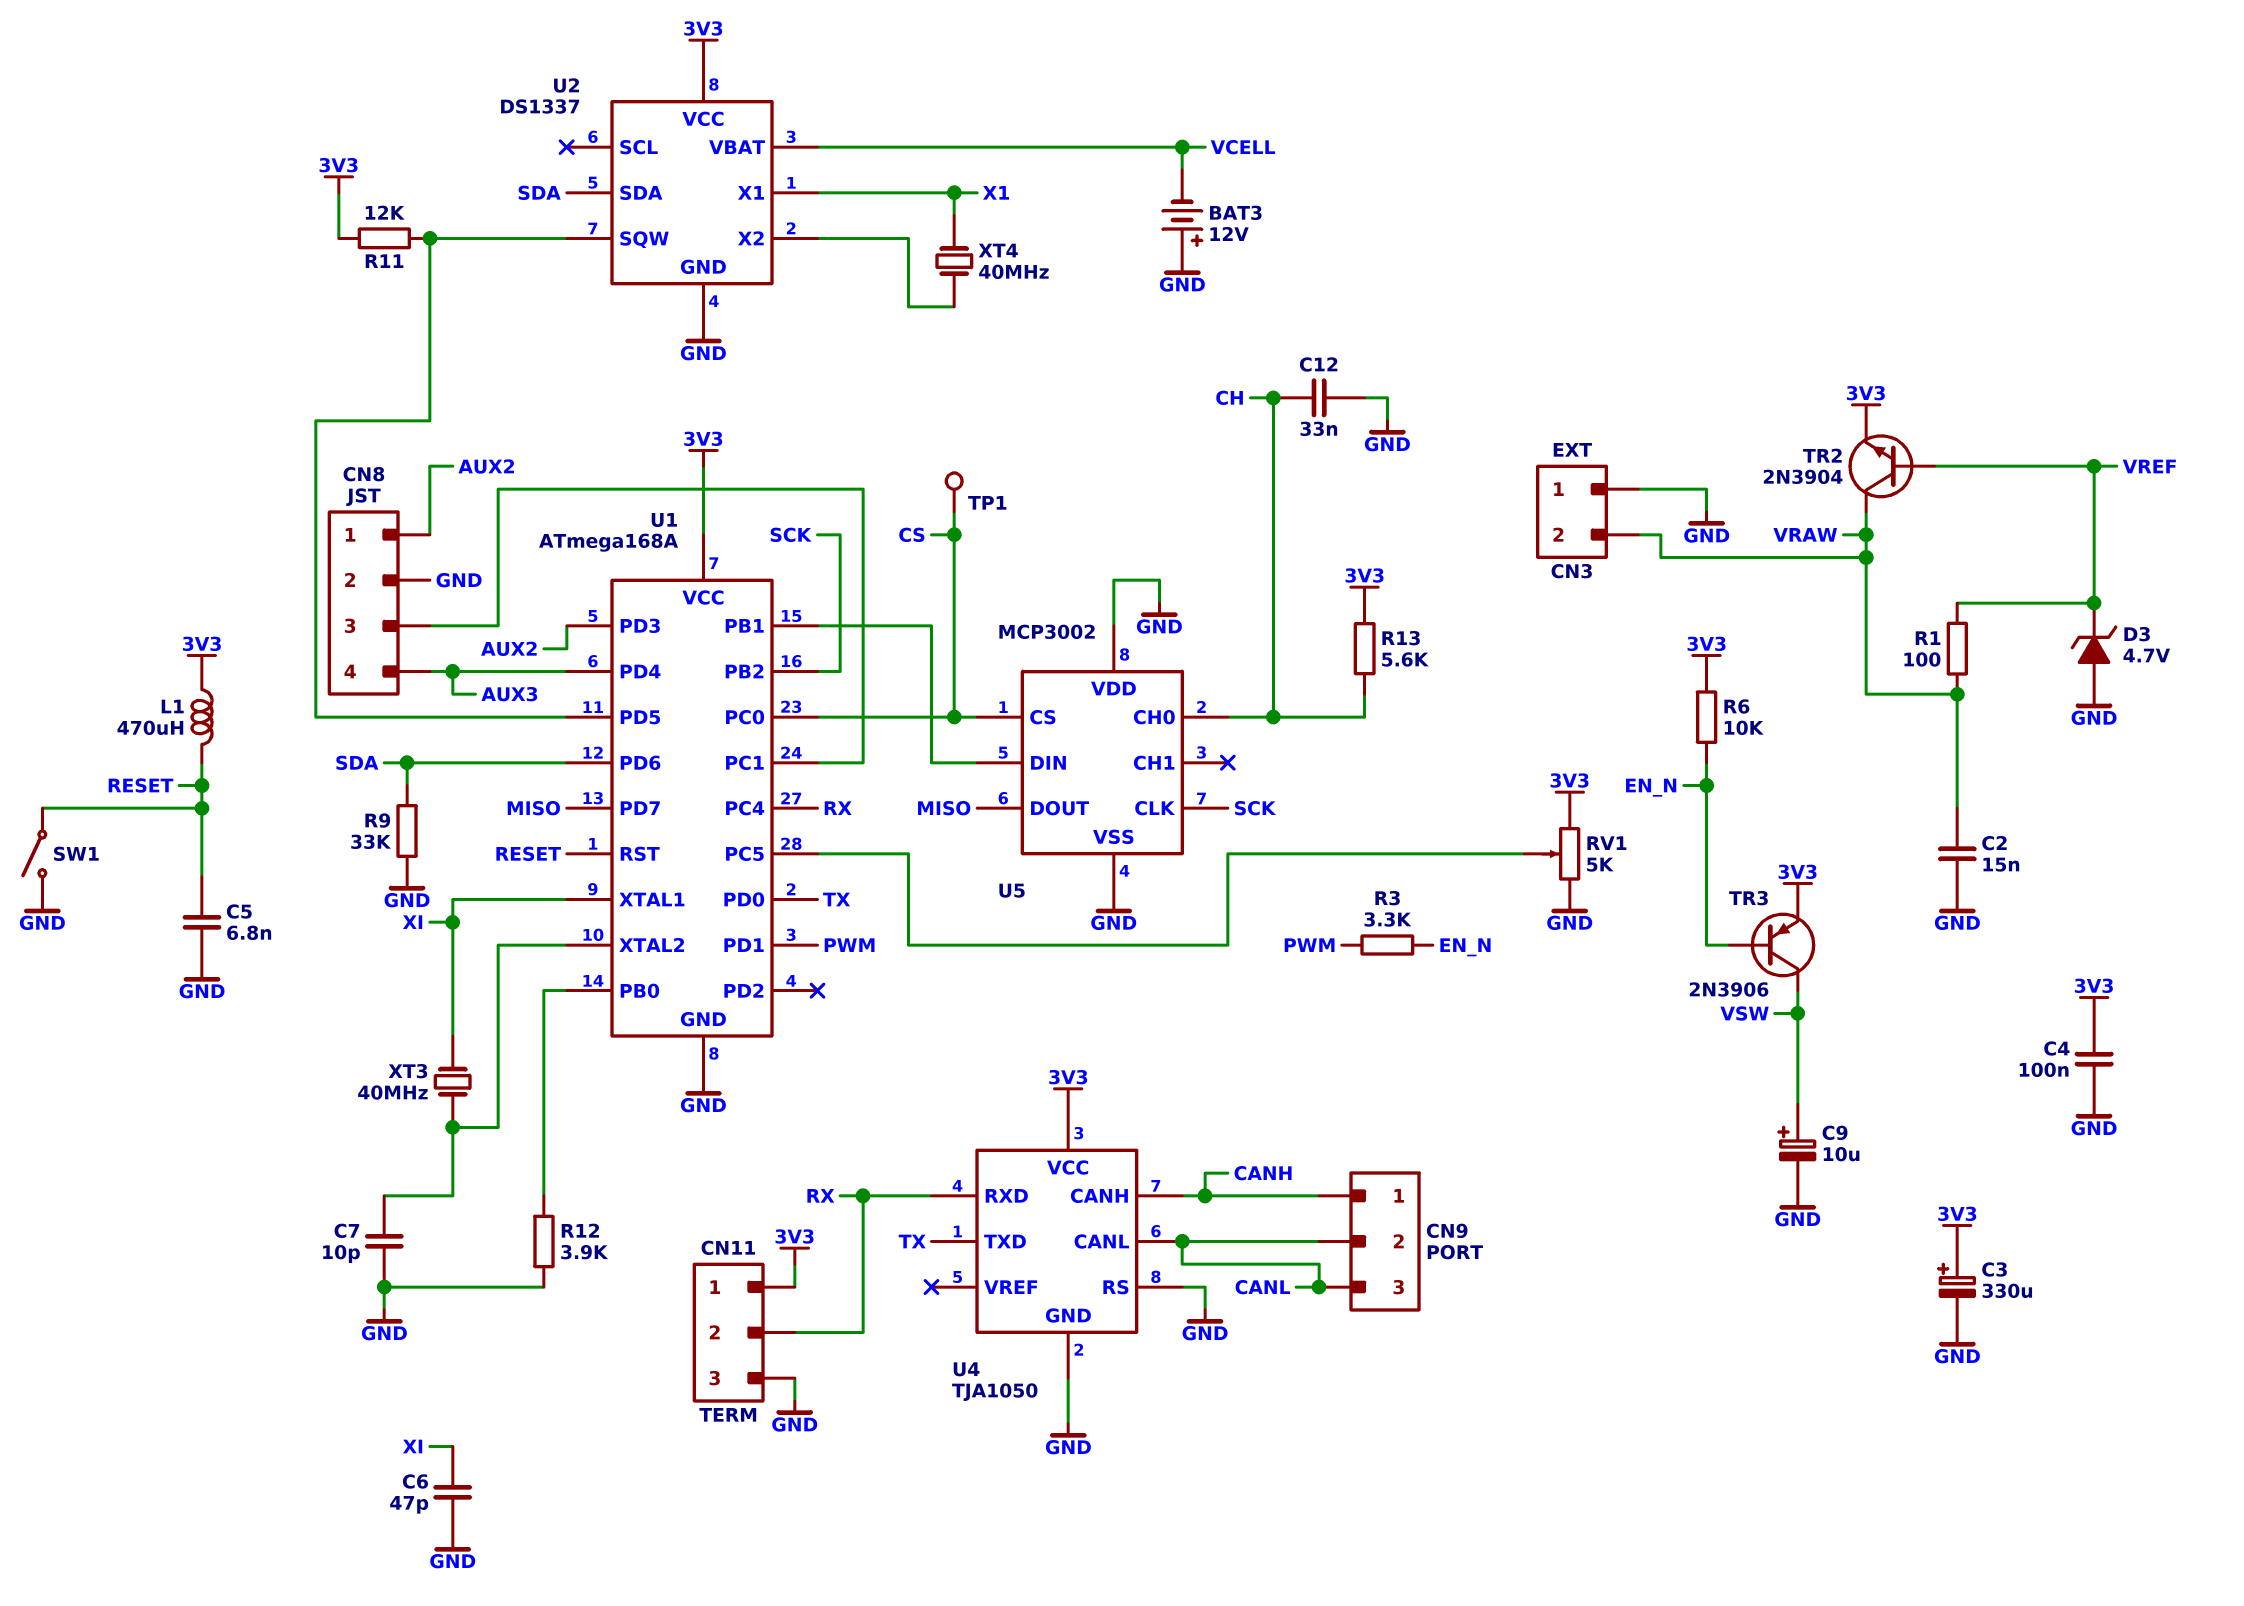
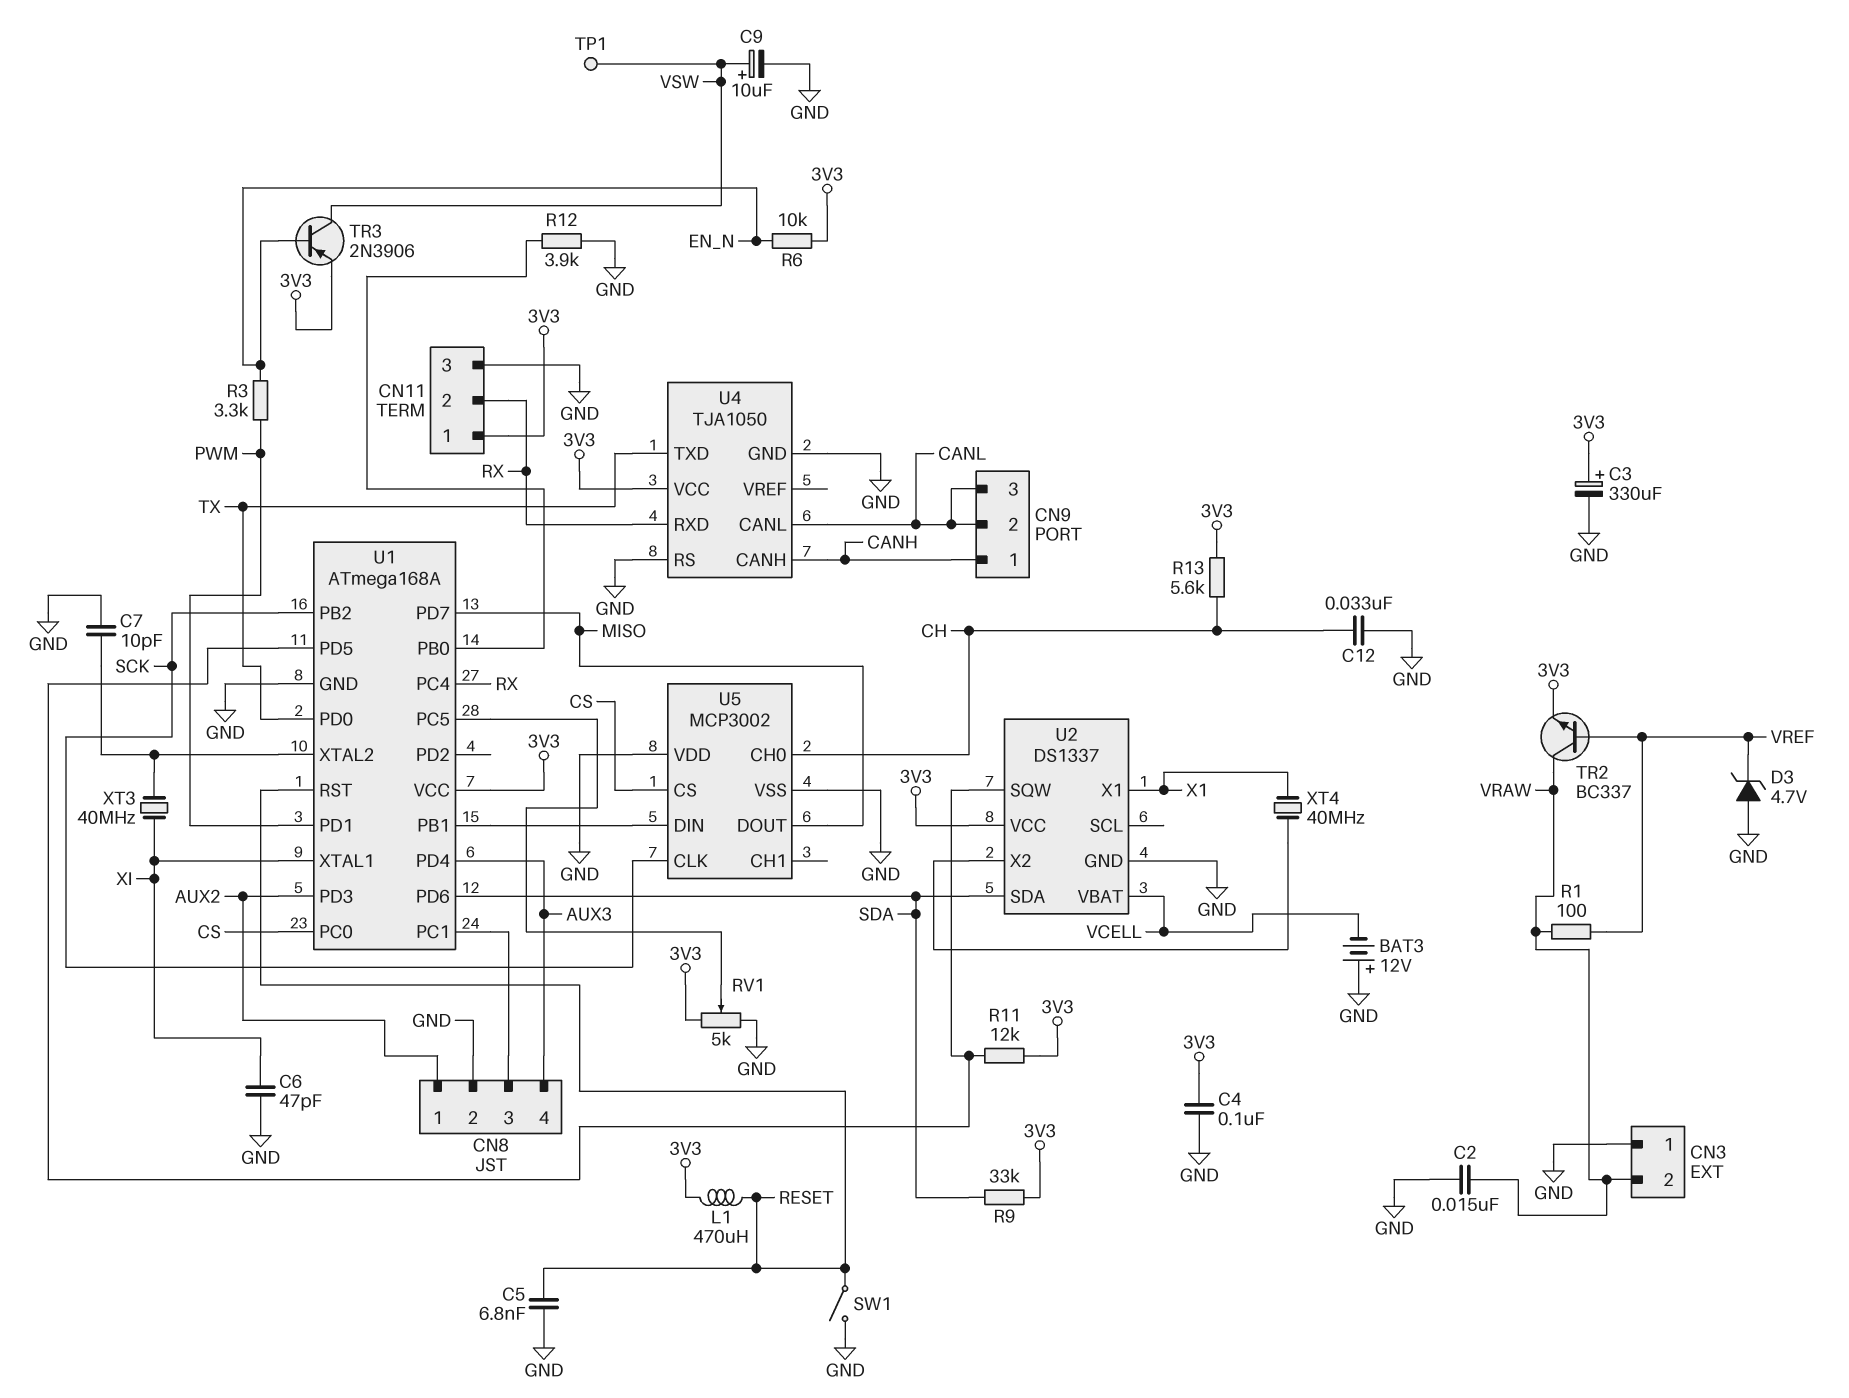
R9: 33k (GND, SDA) -> 33k (3V3, SDA)
TP1: test point (CS) -> test point (VSW)
TR2: NPN 2N3904 (B VREF, C VRAW, E 3V3) -> NPN BC337 (B VREF, C VRAW, E 3V3)

